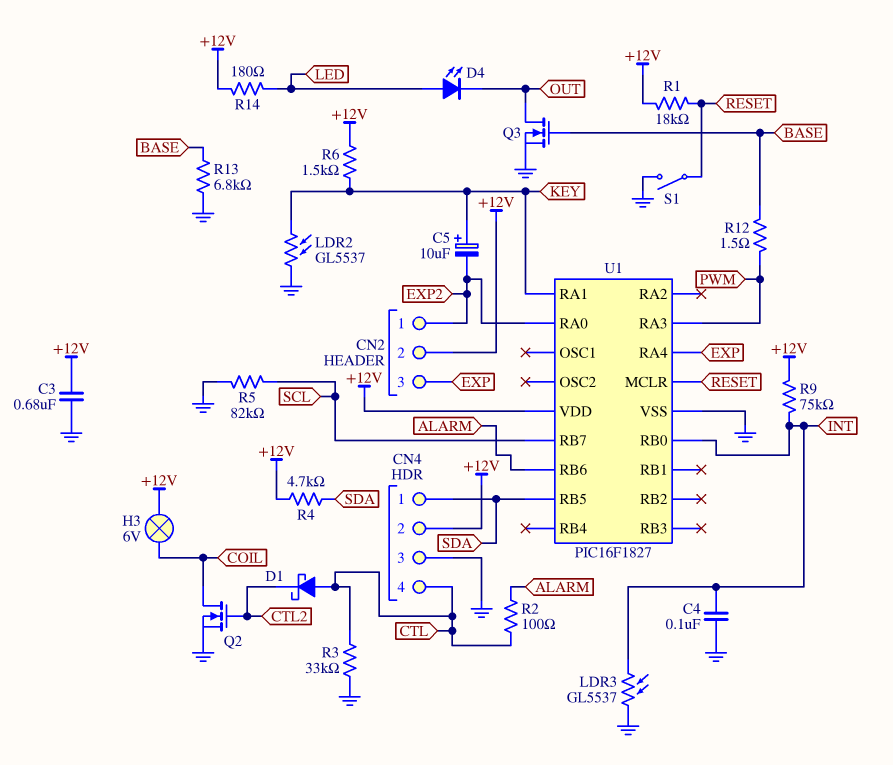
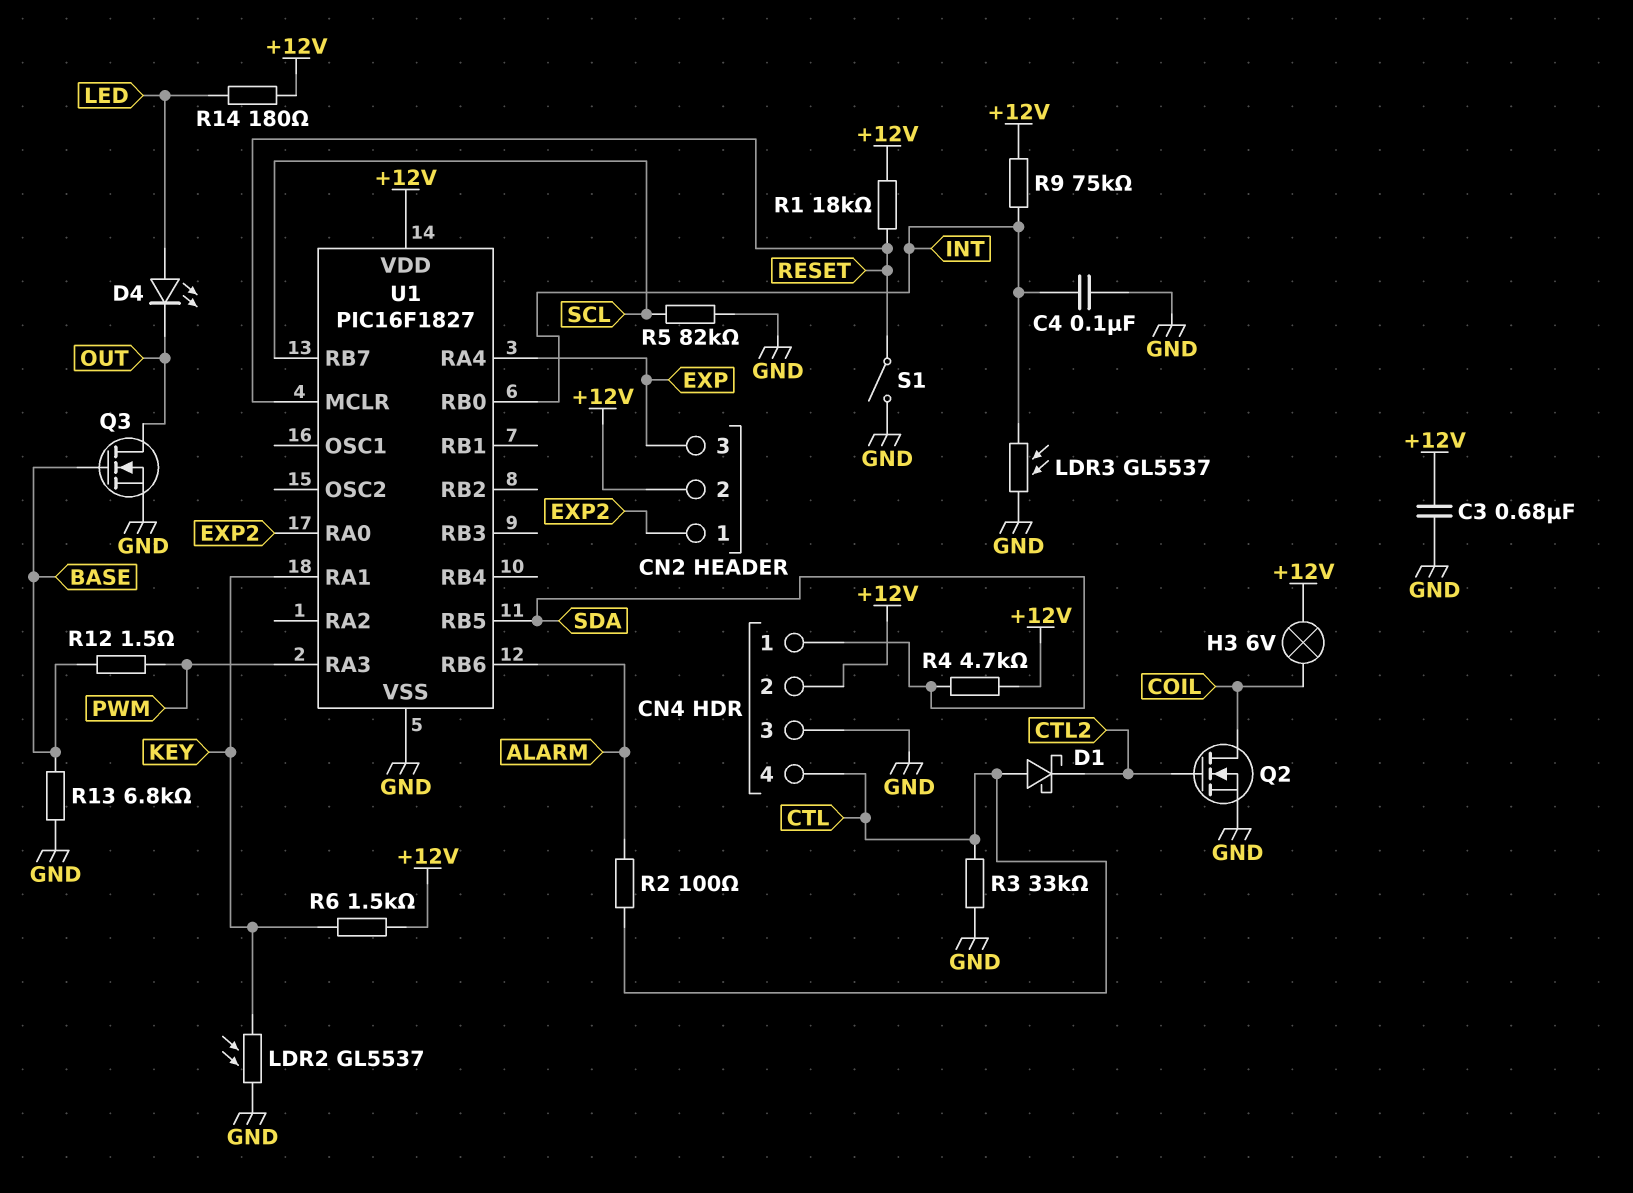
C5: 10uF (plus KEY, minus EXP2) -> none

